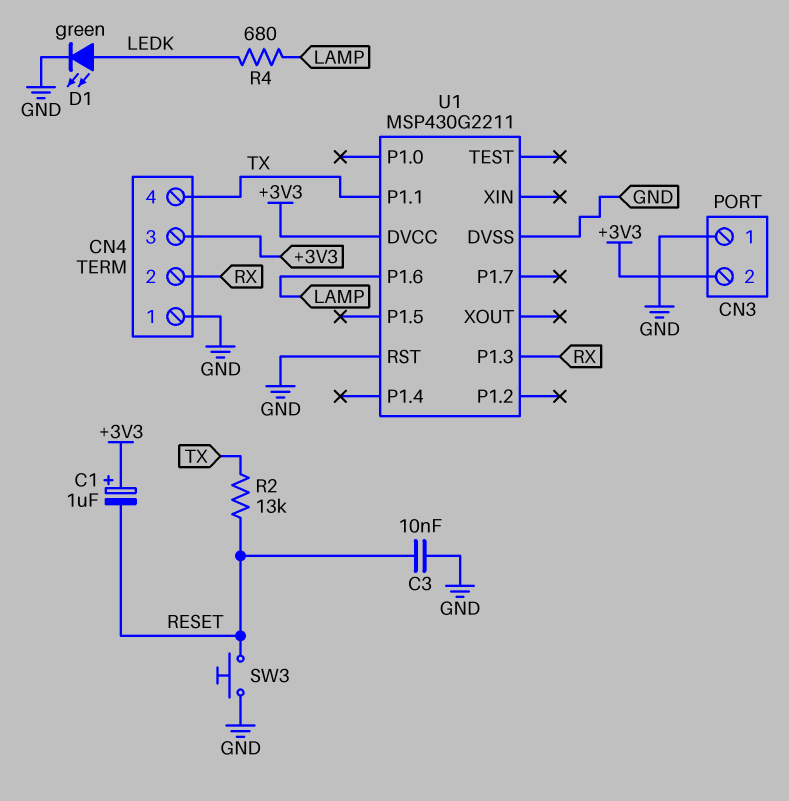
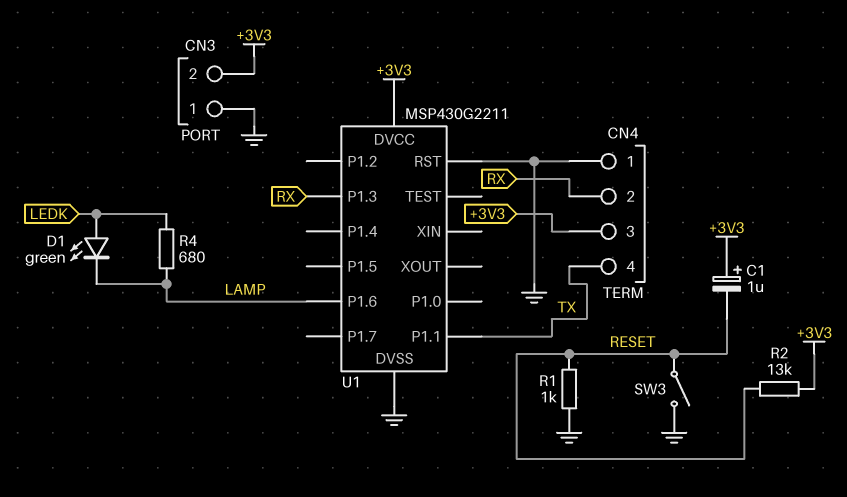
C3: 10nF (GND, RESET) -> none
D1: LED green (A LEDK, K GND) -> LED green (A LEDK, K LAMP)
R1: none -> 1k (GND, RESET)
R2: 13k (RESET, TX) -> 13k (+3V3, RESET)
SW3: button (GND, RESET) -> switch (GND, RESET)

